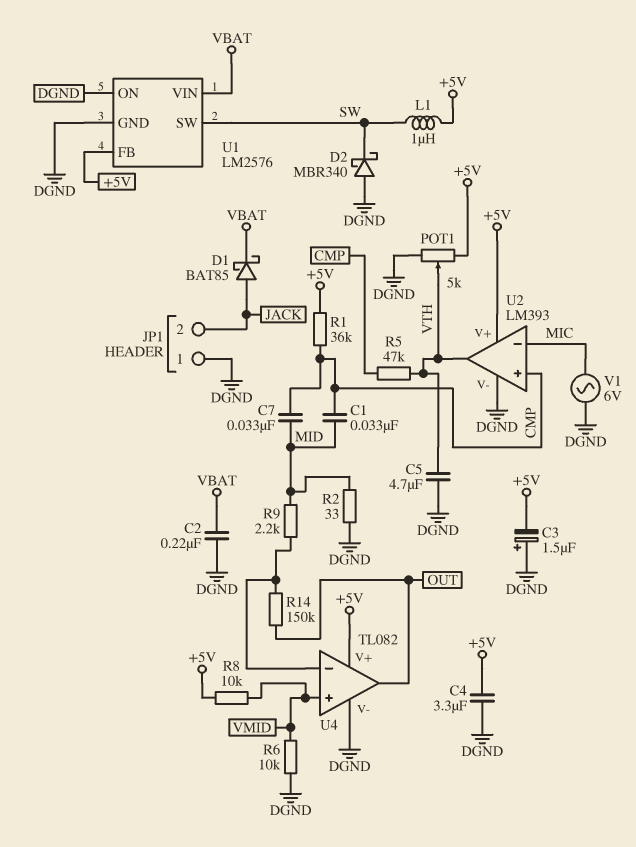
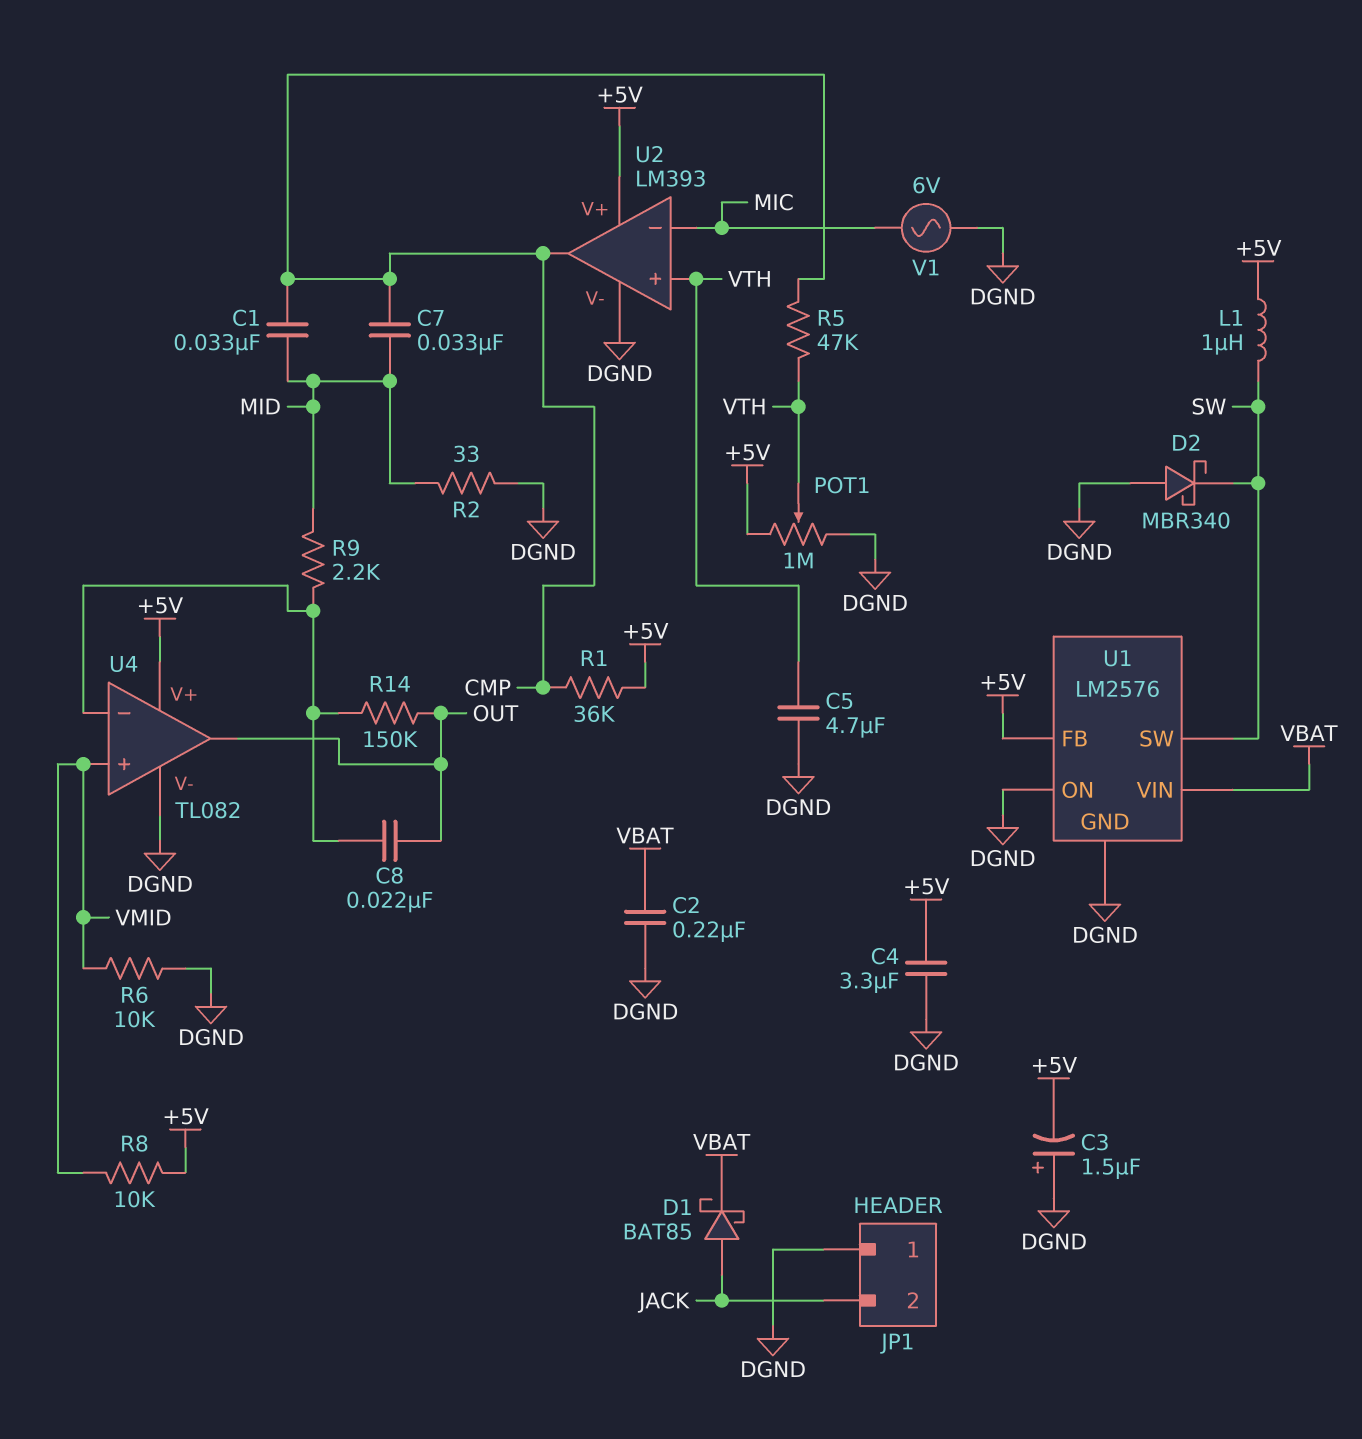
C8: none -> 22nF (OUT, U4/in-)
POT1: 5k (+5V, DGND, wiper VTH) -> 1M (+5V, DGND, wiper VTH)
U2 pin in+: CMP -> VTH
U2 pin out: VTH -> CMP

